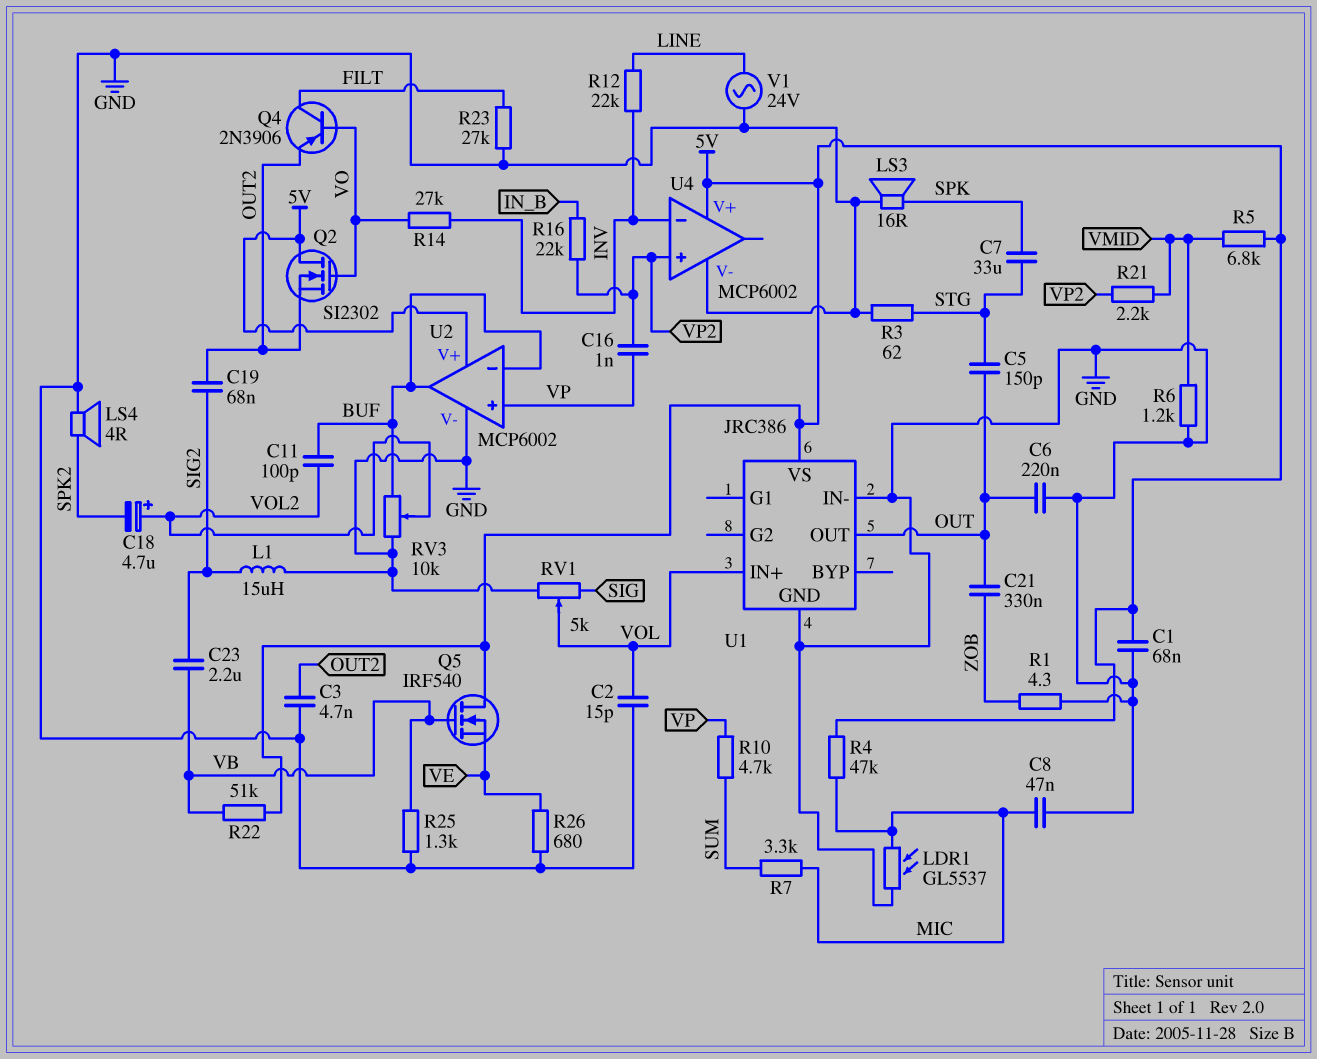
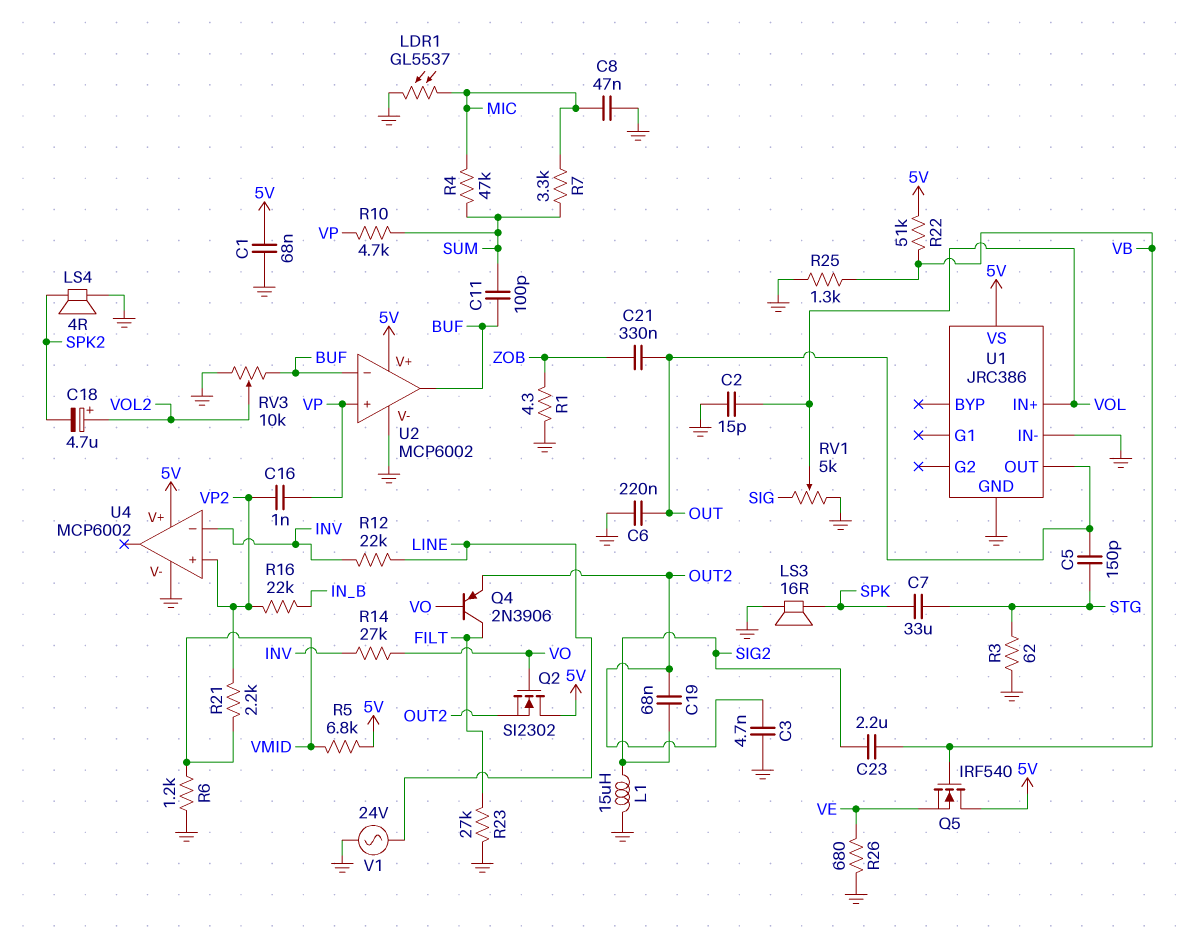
C11: 100pF (BUF, VOL2) -> 100pF (BUF, SUM)
R4: 47k (5V, MIC) -> 47k (MIC, SUM)

